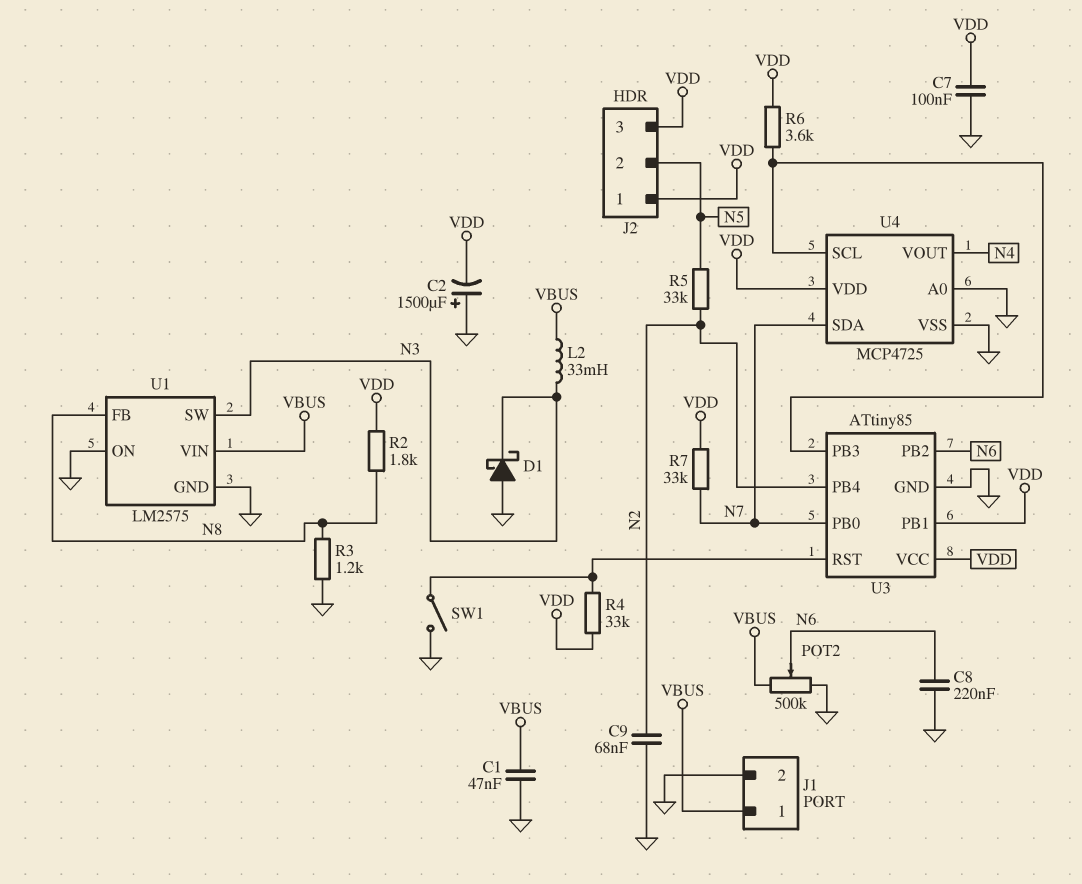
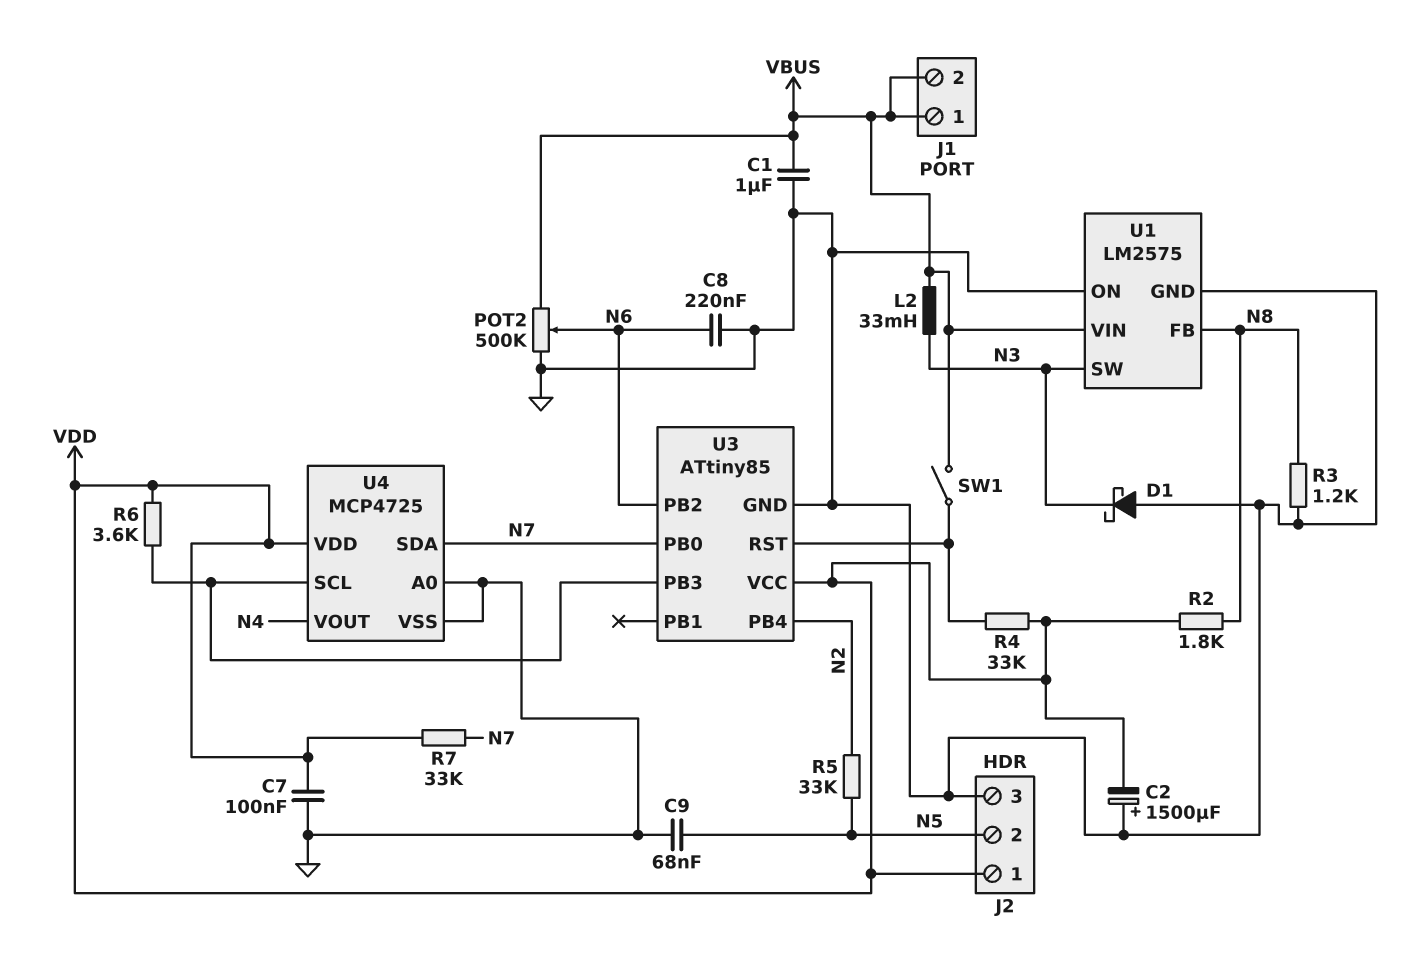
C1: 47nF (GND, VBUS) -> 1uF (GND, VBUS)
C9: 68nF (GND, N2) -> 68nF (GND, N5)
J1 pin 2: GND -> VBUS
J2 pin 3: VDD -> GND
SW1: switch (GND, U3/RST) -> switch (U3/RST, VBUS)
U3 pin PB1: VDD -> none

